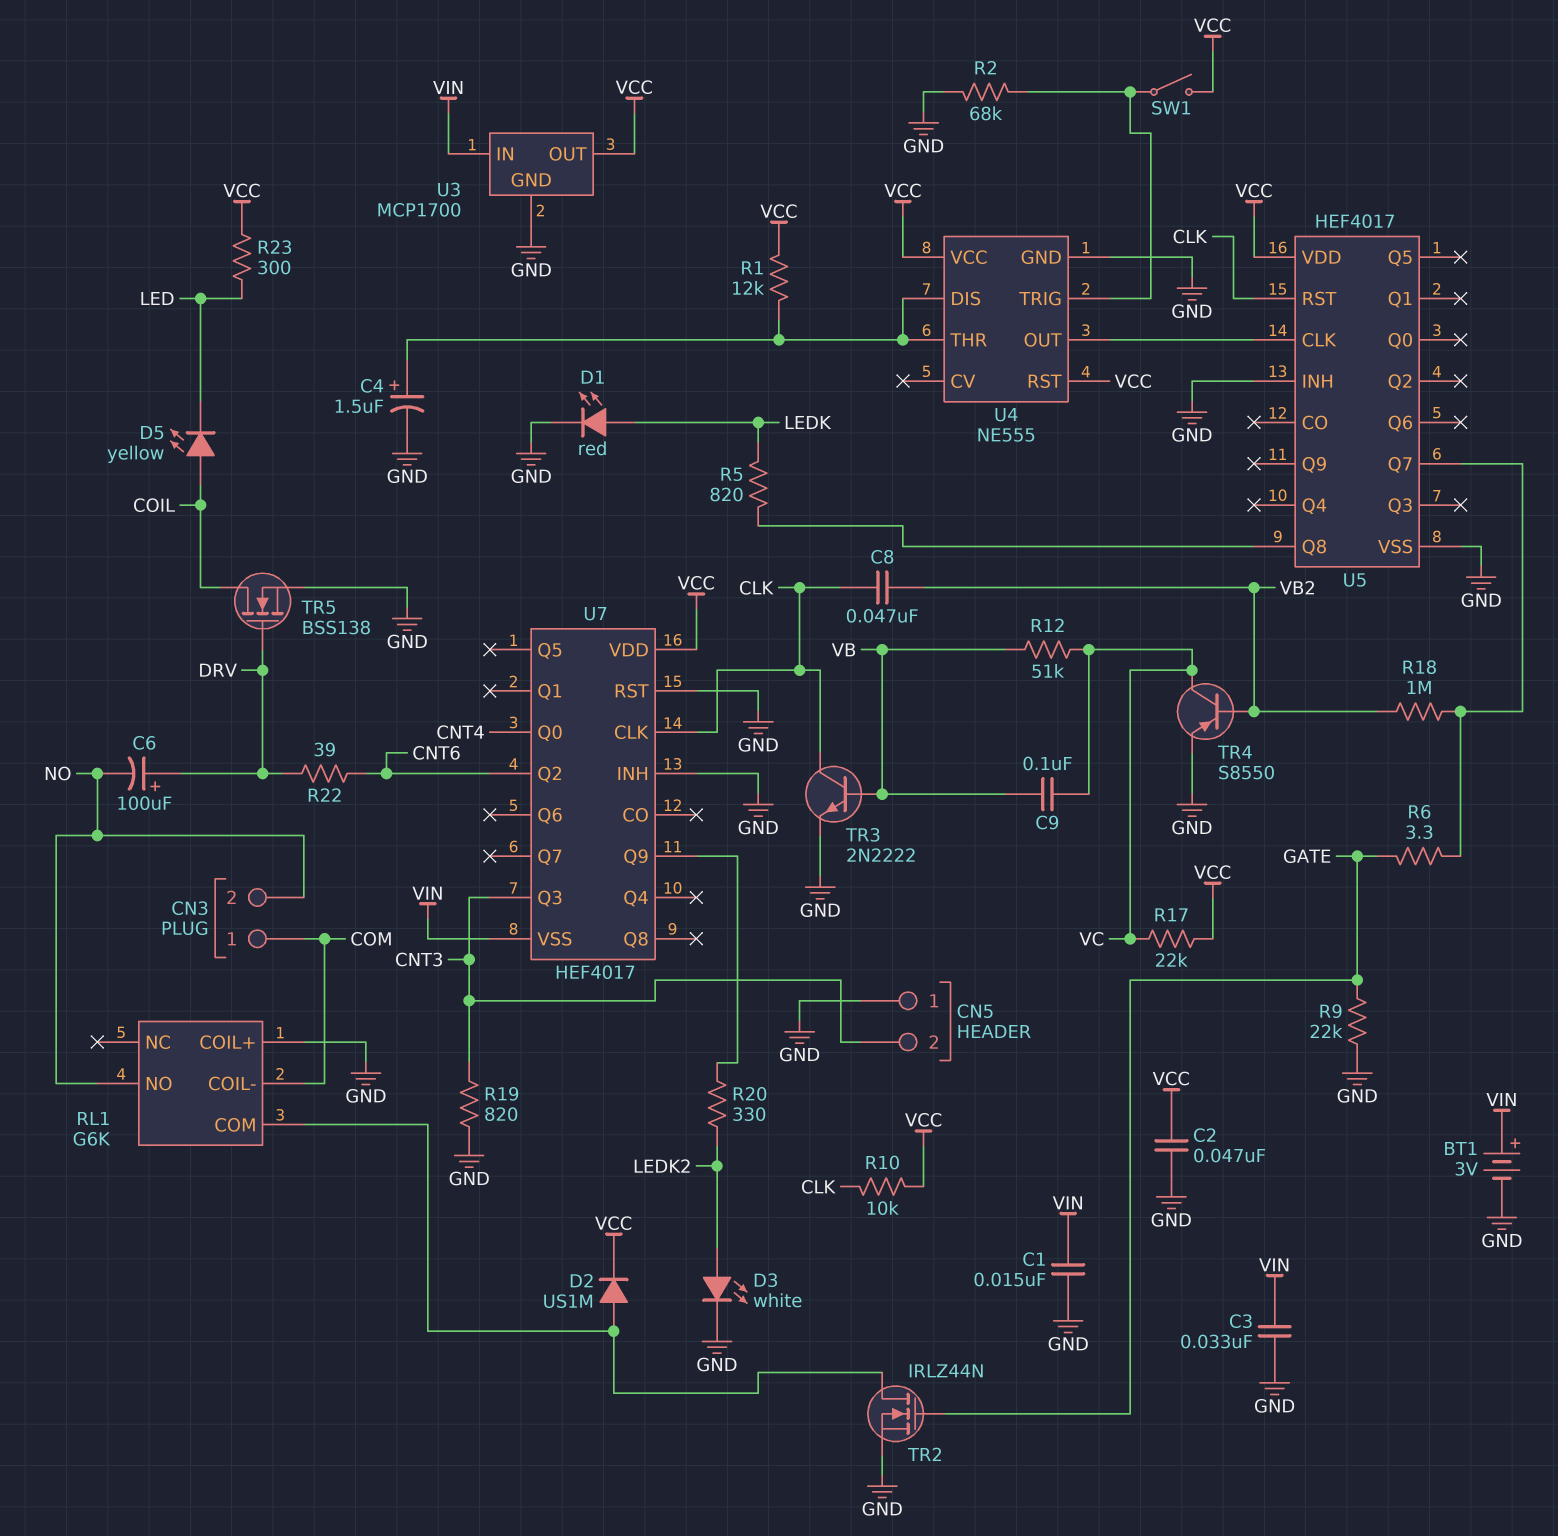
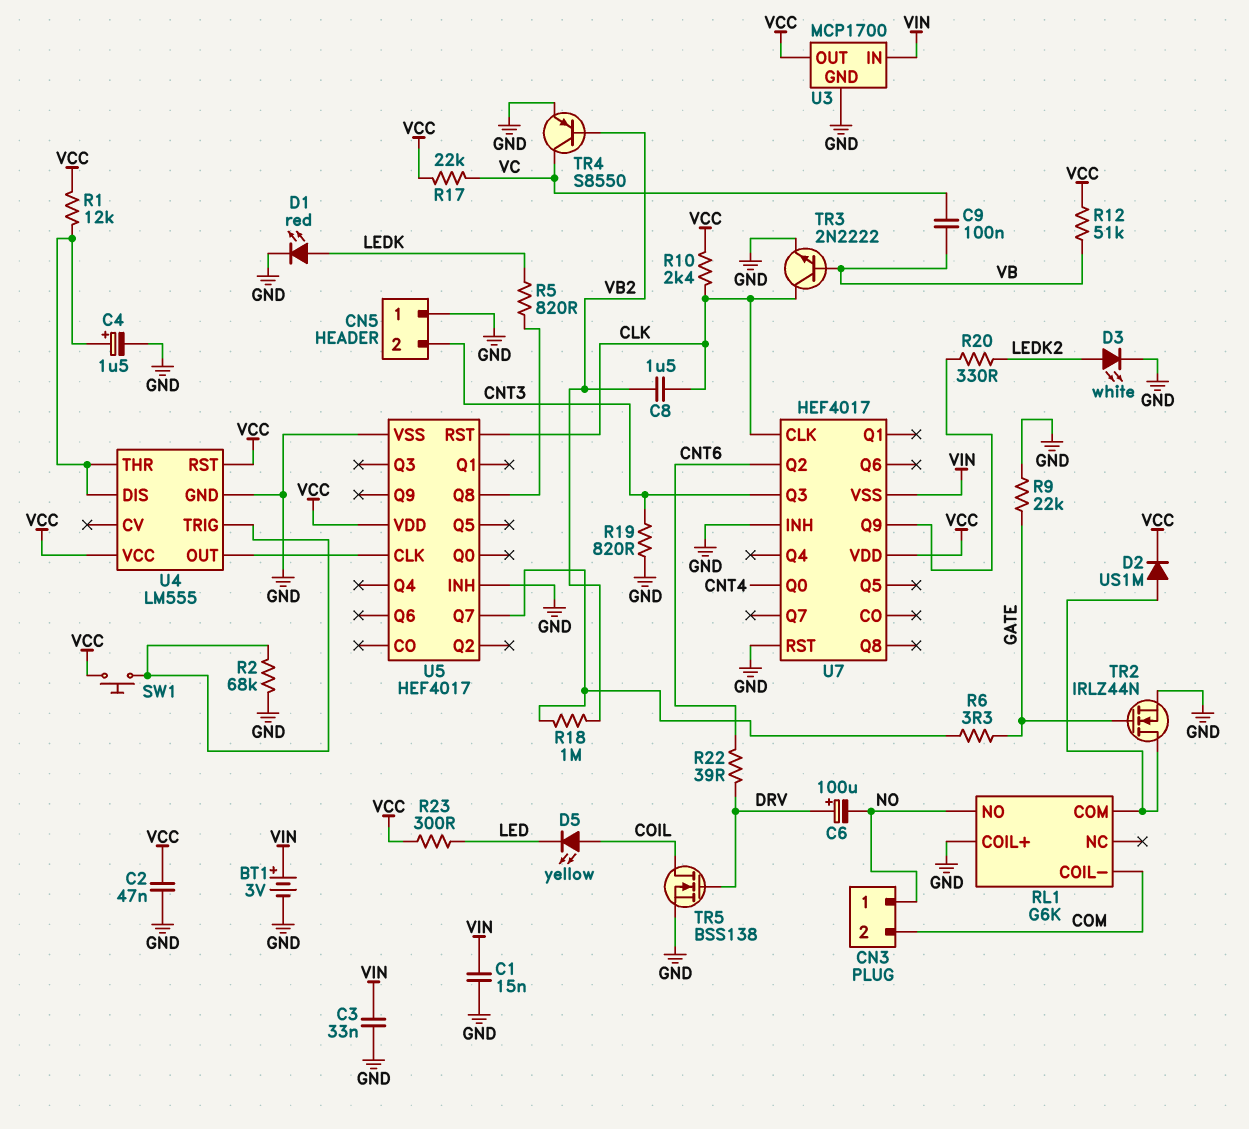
C8: 47nF (CLK, VB2) -> 1.5uF (CLK, VB2)
CN3 pin 1: COM -> NO
CN3 pin 2: NO -> COM
R10: 10k (CLK, VCC) -> 2.4k (CLK, VCC)
R12: 51k (VB, VC) -> 51k (VB, VCC)
SW1: switch (U4/TRIG, VCC) -> button (U4/TRIG, VCC)
U4: NE555 -> LM555

